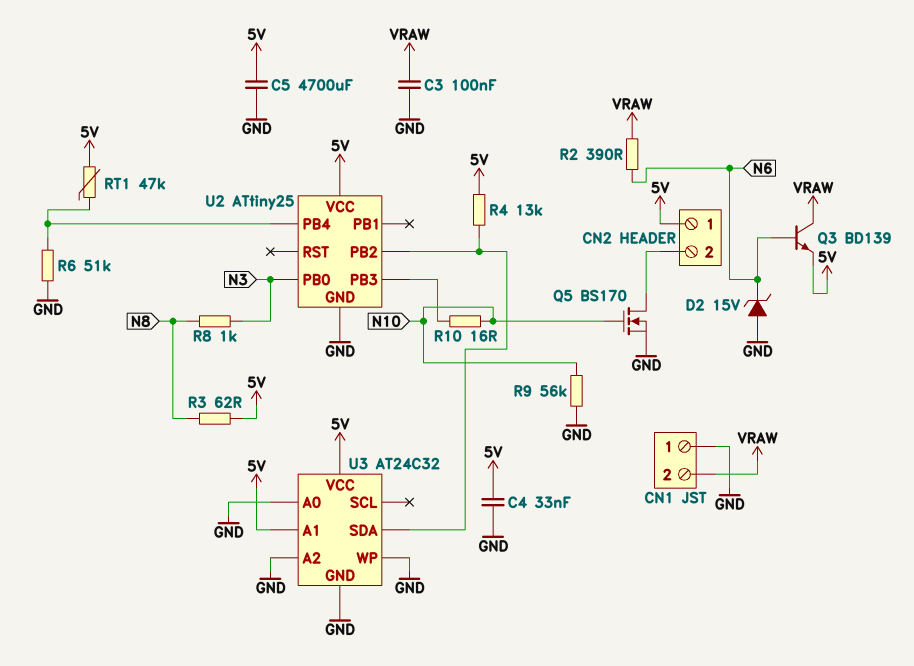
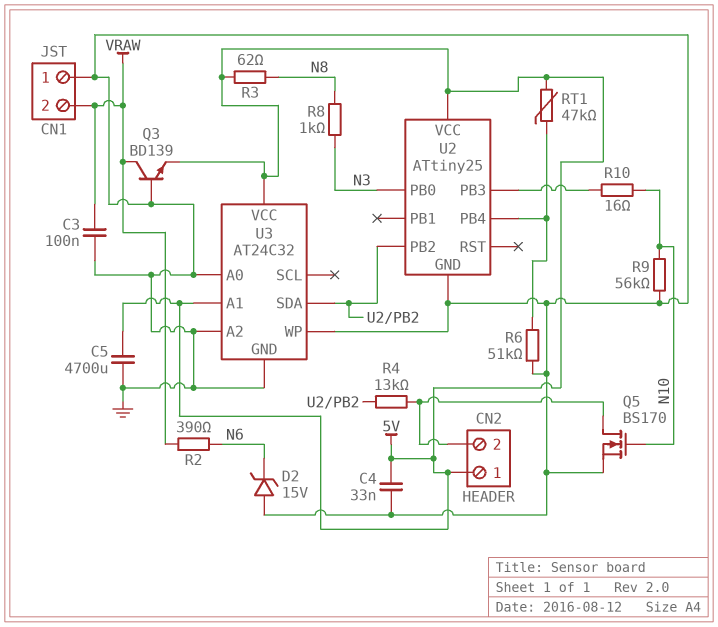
Q3: NPN BD139 (B N6, C VRAW, E 5V) -> NPN BD139 (B GND, C VRAW, E 5V)
R4: 13k (5V, U2/PB2) -> 13k (CN2/2, U2/PB2)

